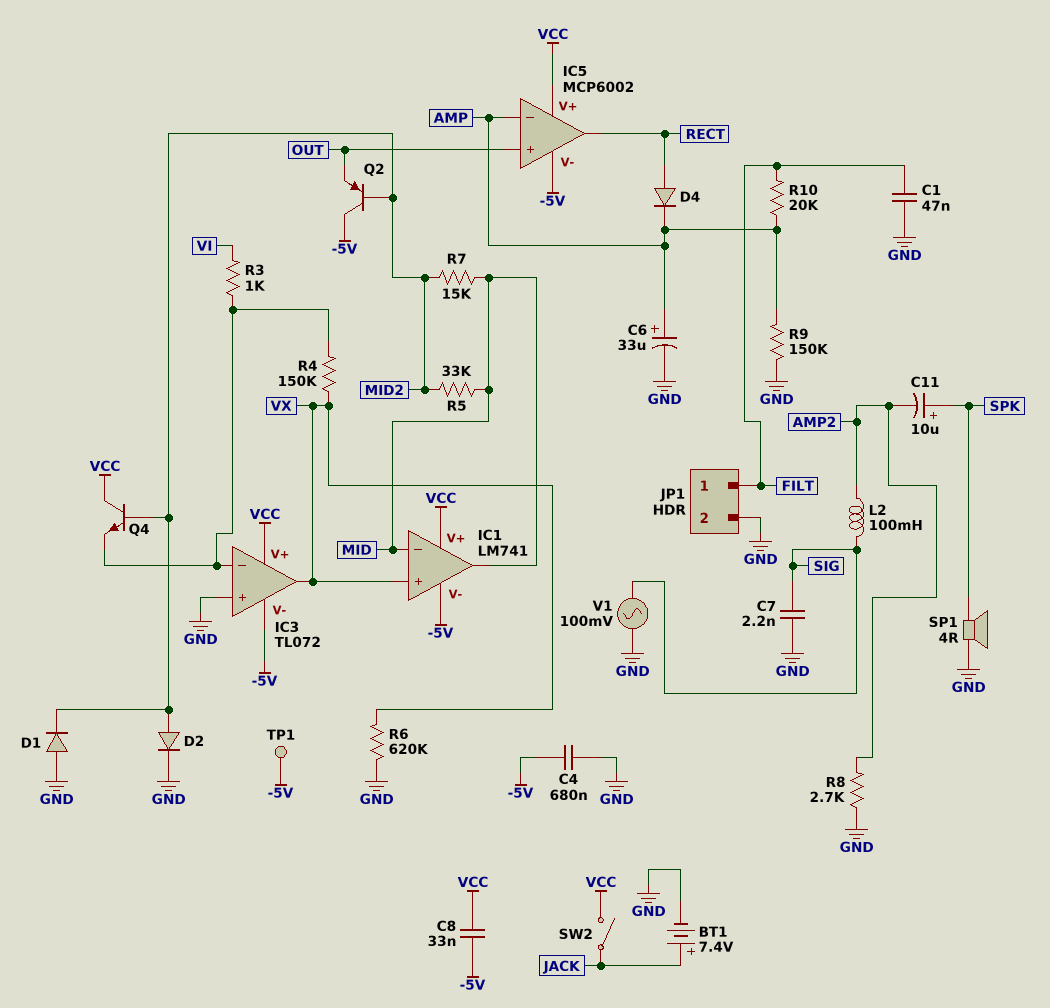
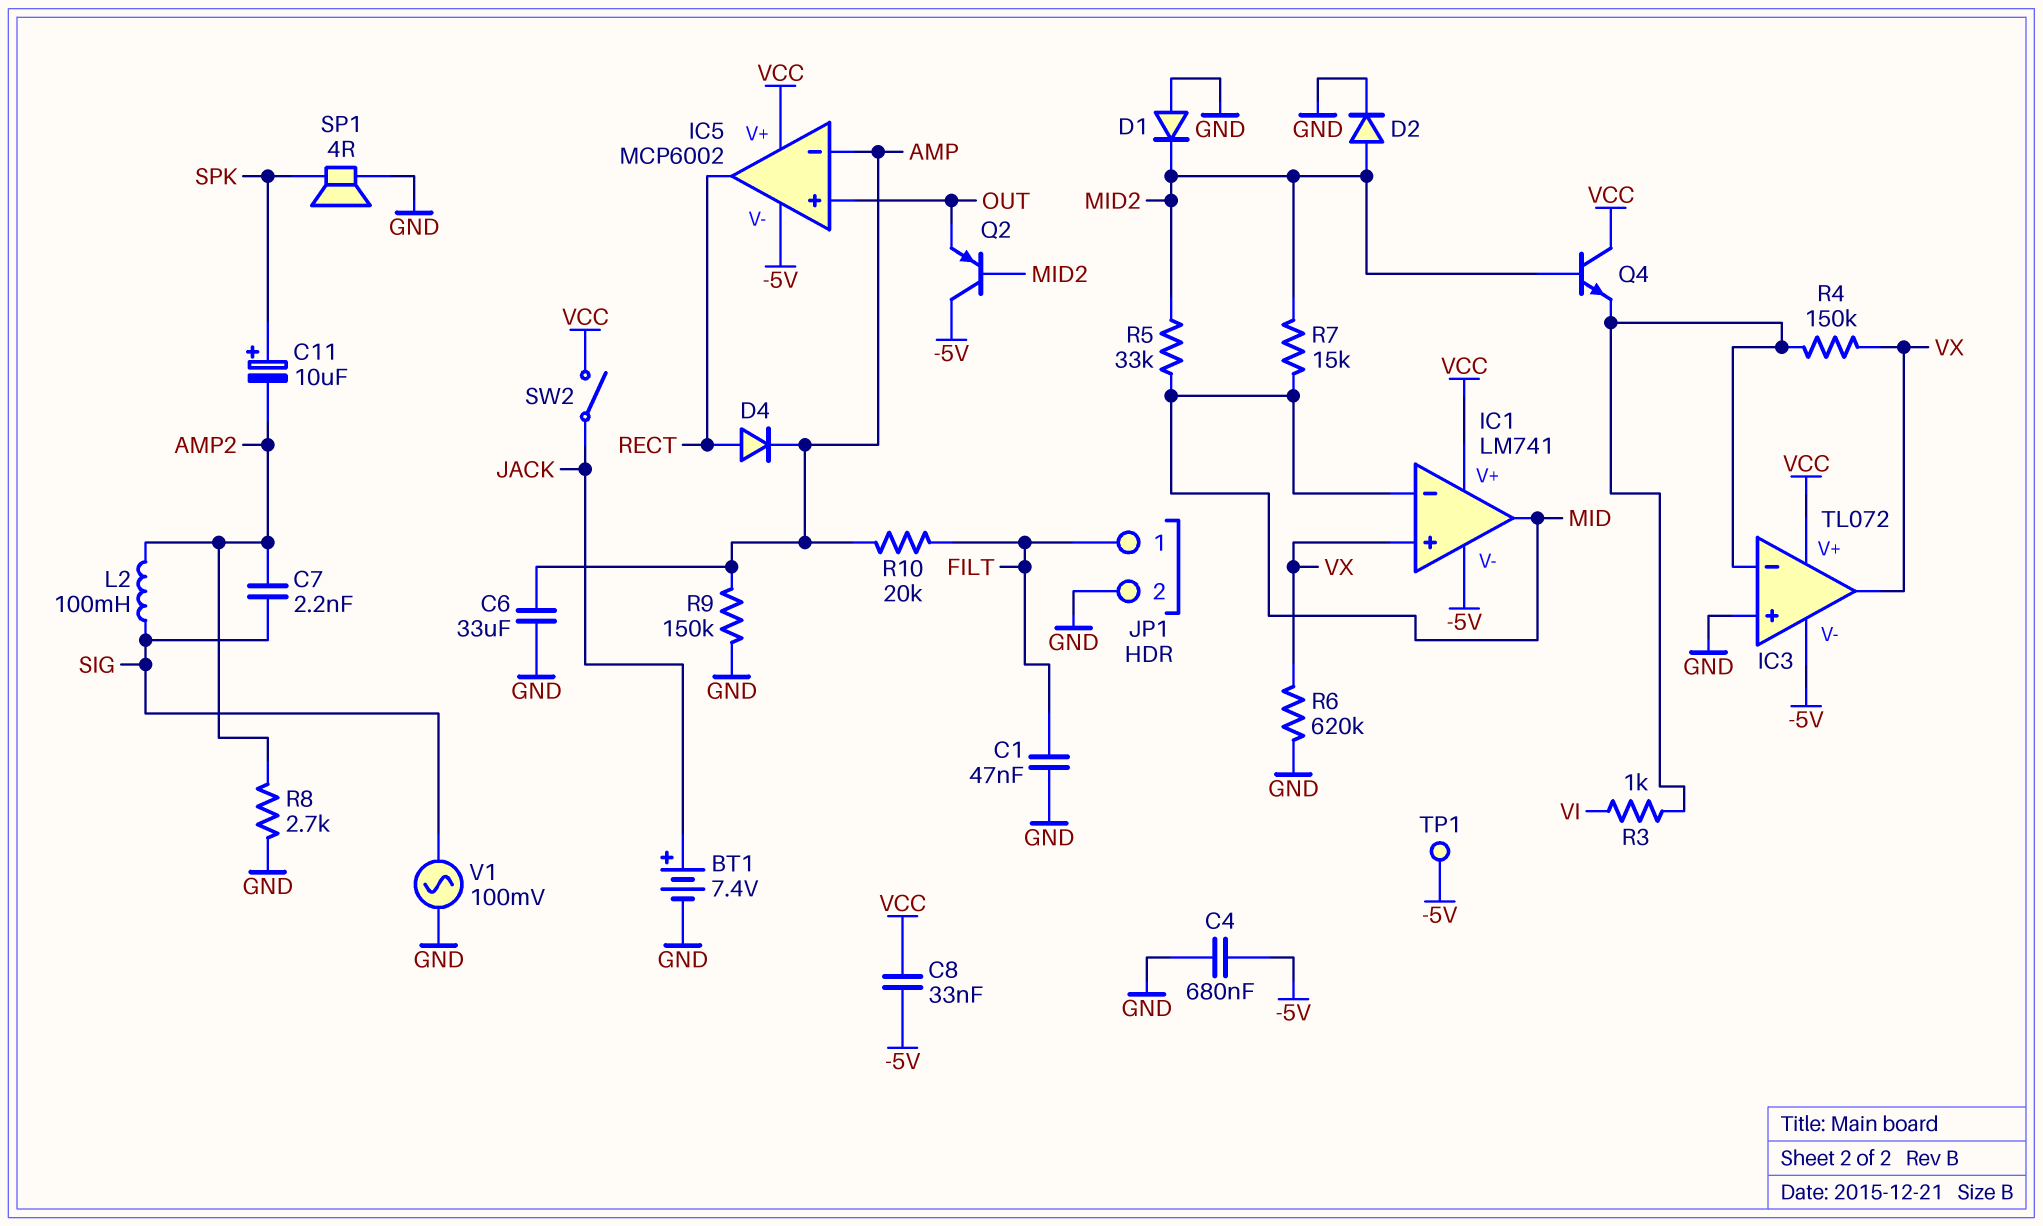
C6: 33uF (plus AMP, minus GND) -> 33uF (AMP, GND)
C7: 2.2nF (GND, SIG) -> 2.2nF (AMP2, SIG)

